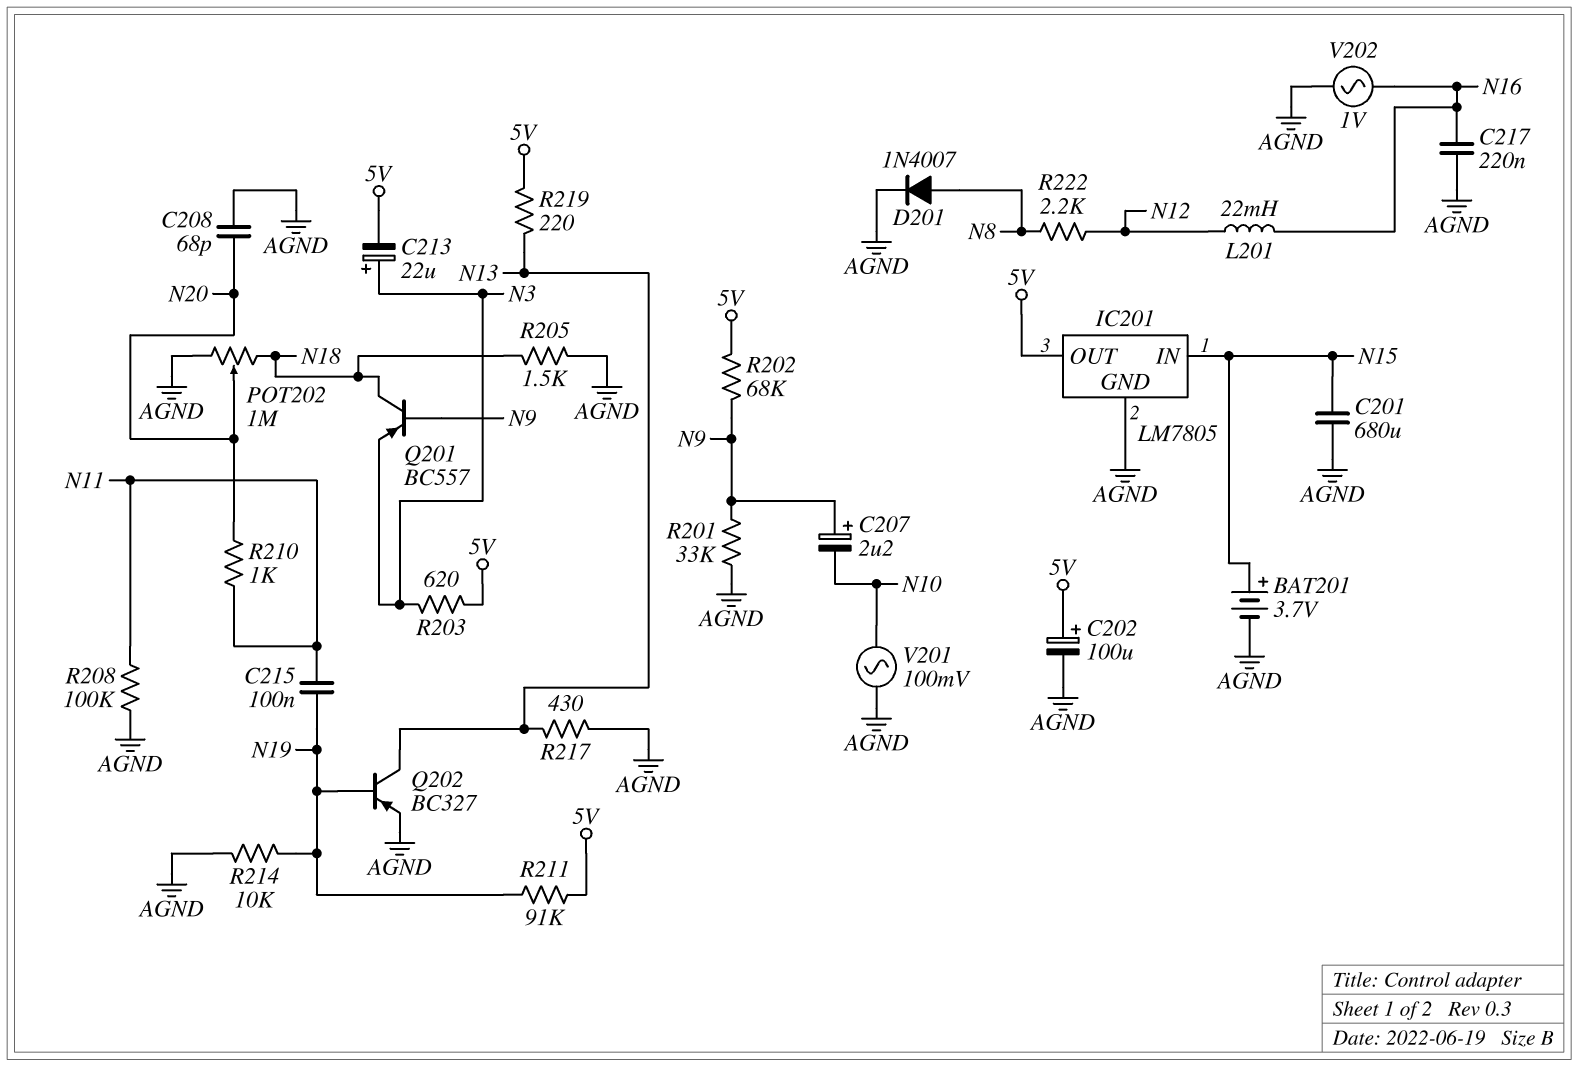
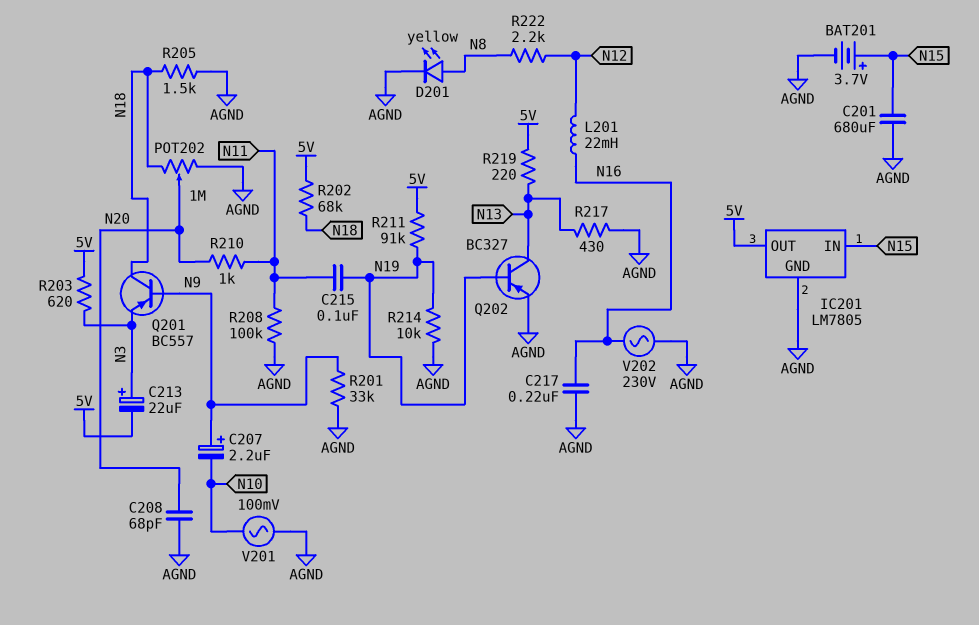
C202: 100uF (plus 5V, minus AGND) -> none
D201: diode 1N4007 (A N8, K AGND) -> LED yellow (A N8, K AGND)
R202: 68k (5V, N9) -> 68k (5V, N18)
V202: AC 1V (AGND, N16) -> AC 230V (AGND, N16)

